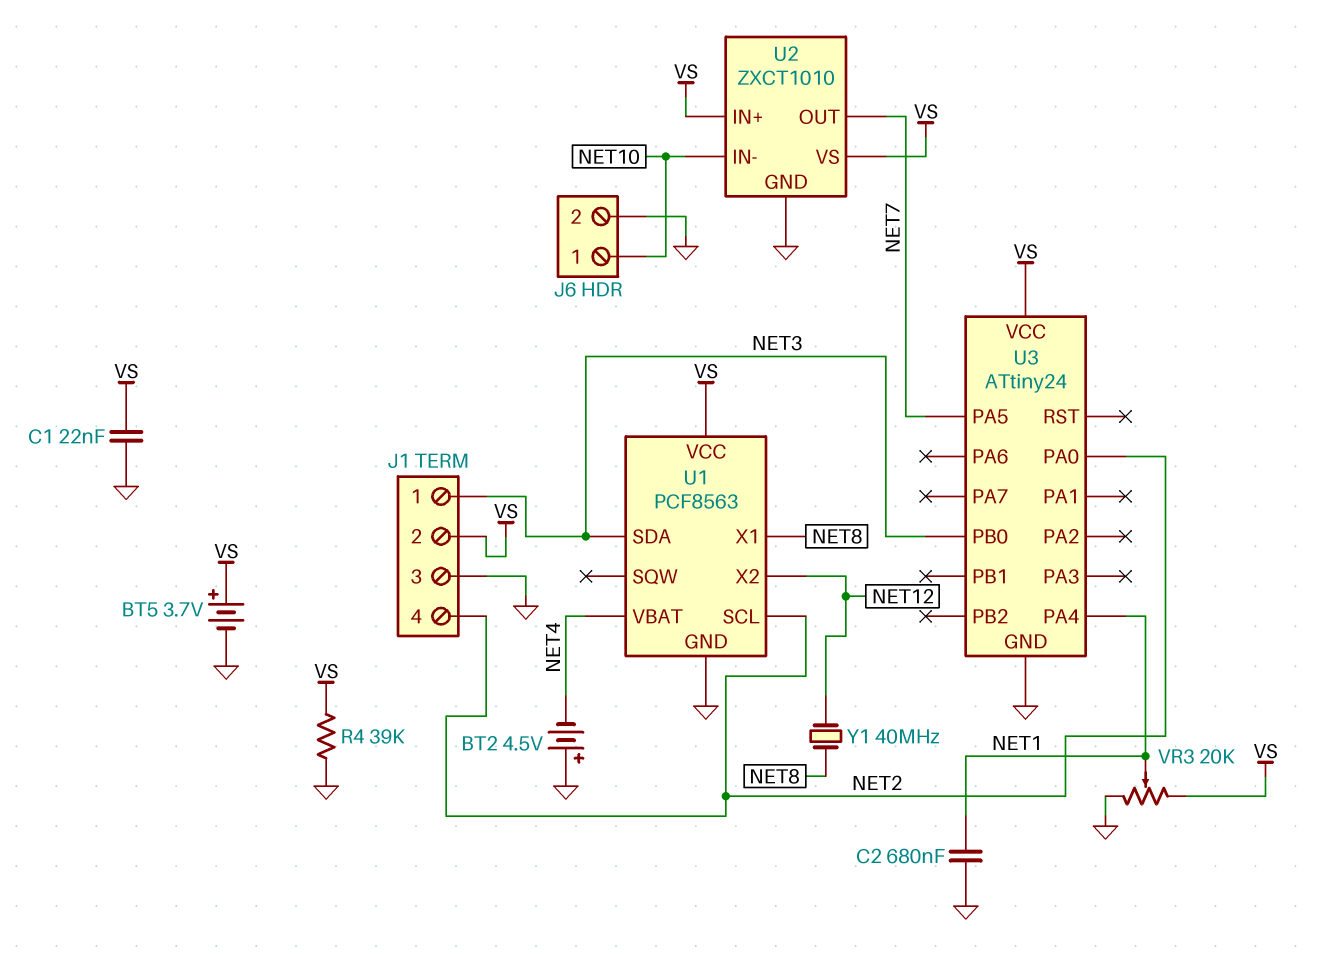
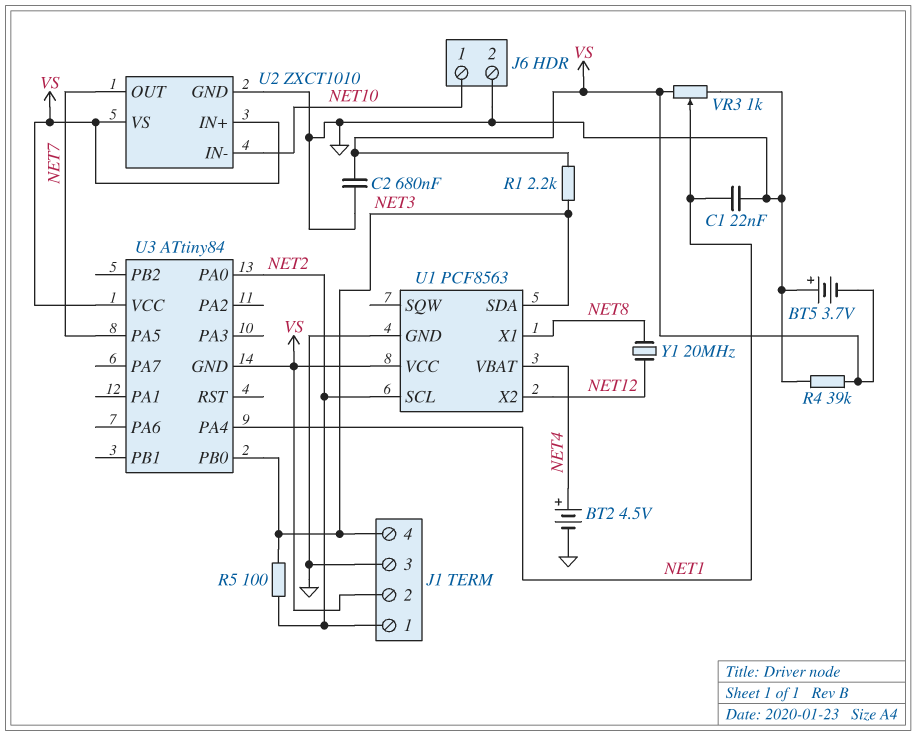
BT2: 4.5V (plus GND, minus NET4) -> 4.5V (plus NET4, minus GND)
BT5: 3.7V (plus VS, minus GND) -> 3.7V (plus GND, minus VS)
C1: 22nF (GND, VS) -> 22nF (GND, NET1)
C2: 680nF (GND, NET1) -> 680nF (GND, VS)
J1 pin 1: NET3 -> NET2
J1 pin 4: NET2 -> NET3
R1: none -> 2.2k (NET3, VS)
R5: none -> 100 (NET2, NET3)
U3: ATtiny24 -> ATtiny84
U3 pin GND: GND -> VS
VR3: 20k (GND, VS, wiper NET1) -> 1k (GND, VS, wiper NET1)
Y1: 40MHz (NET8, NET12) -> 20MHz (NET8, NET12)

